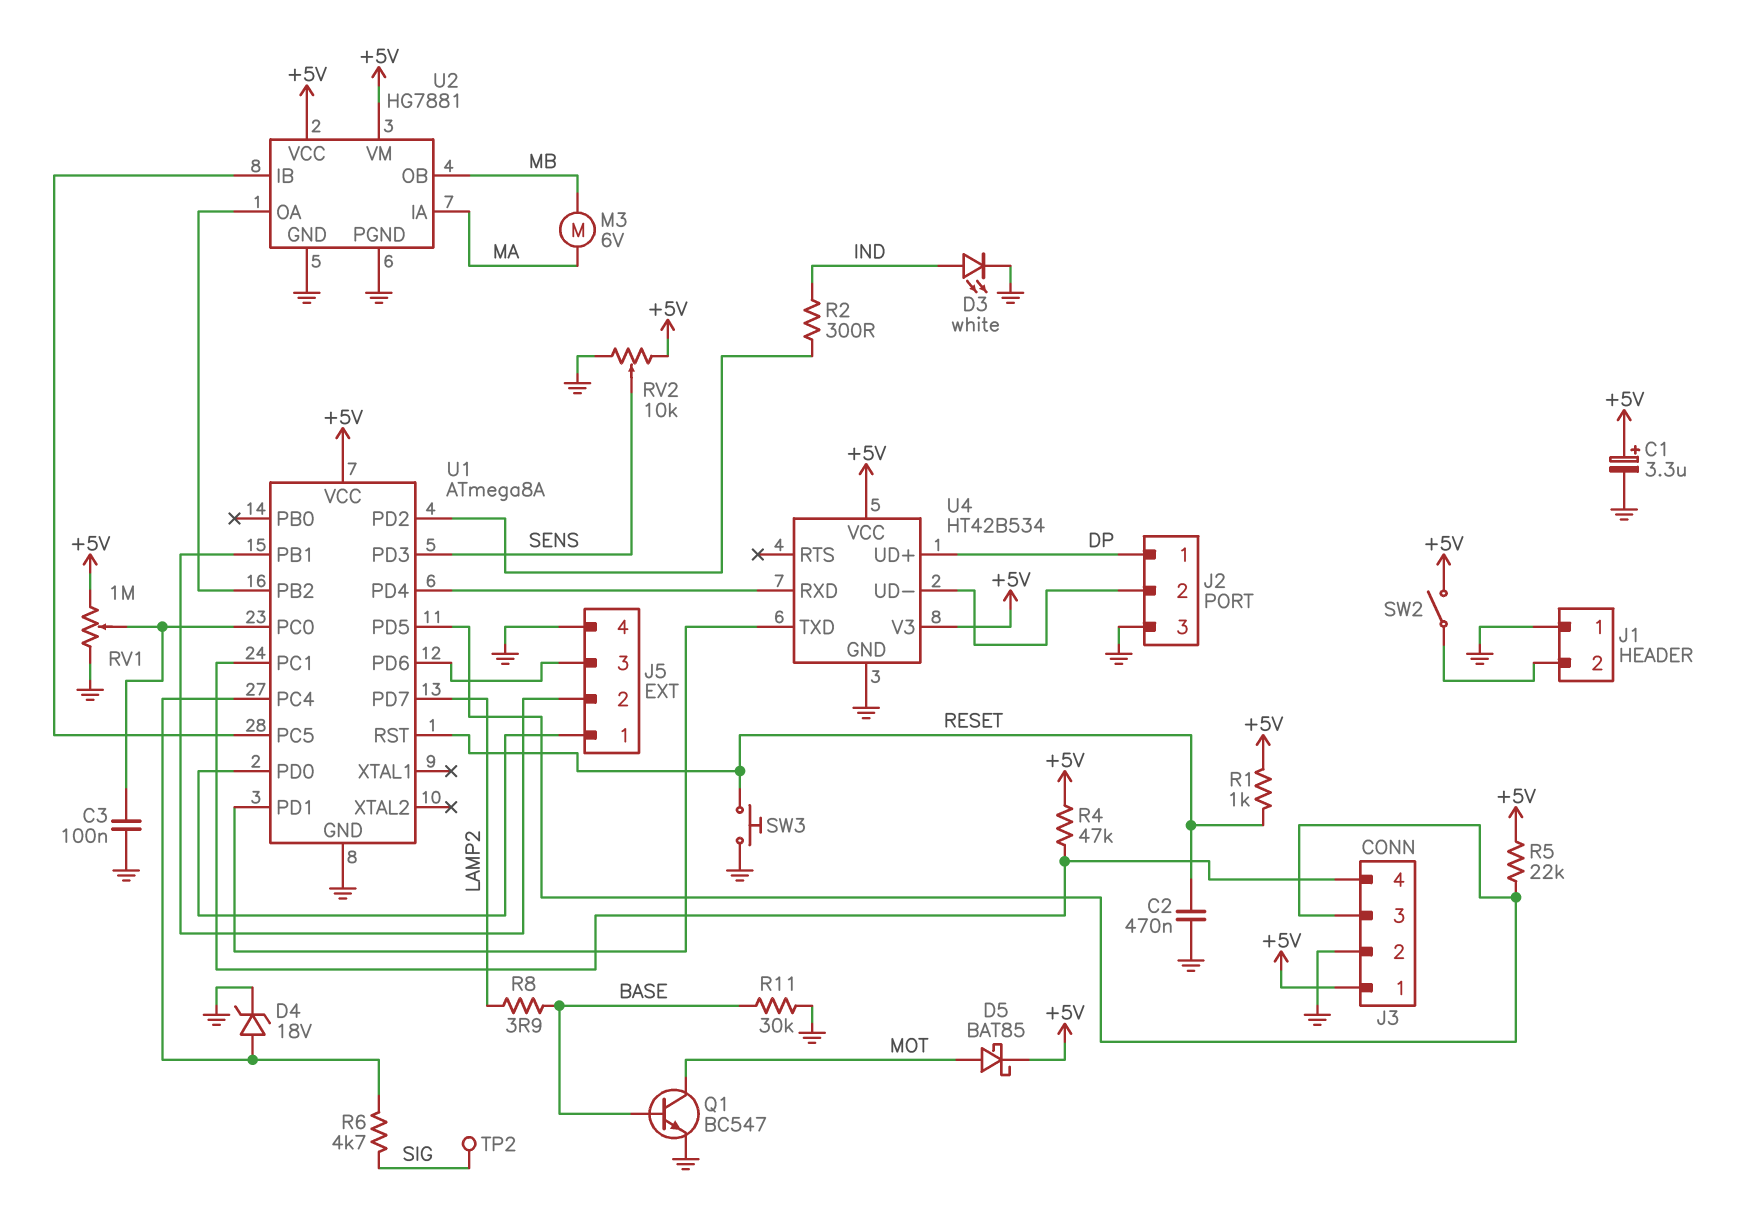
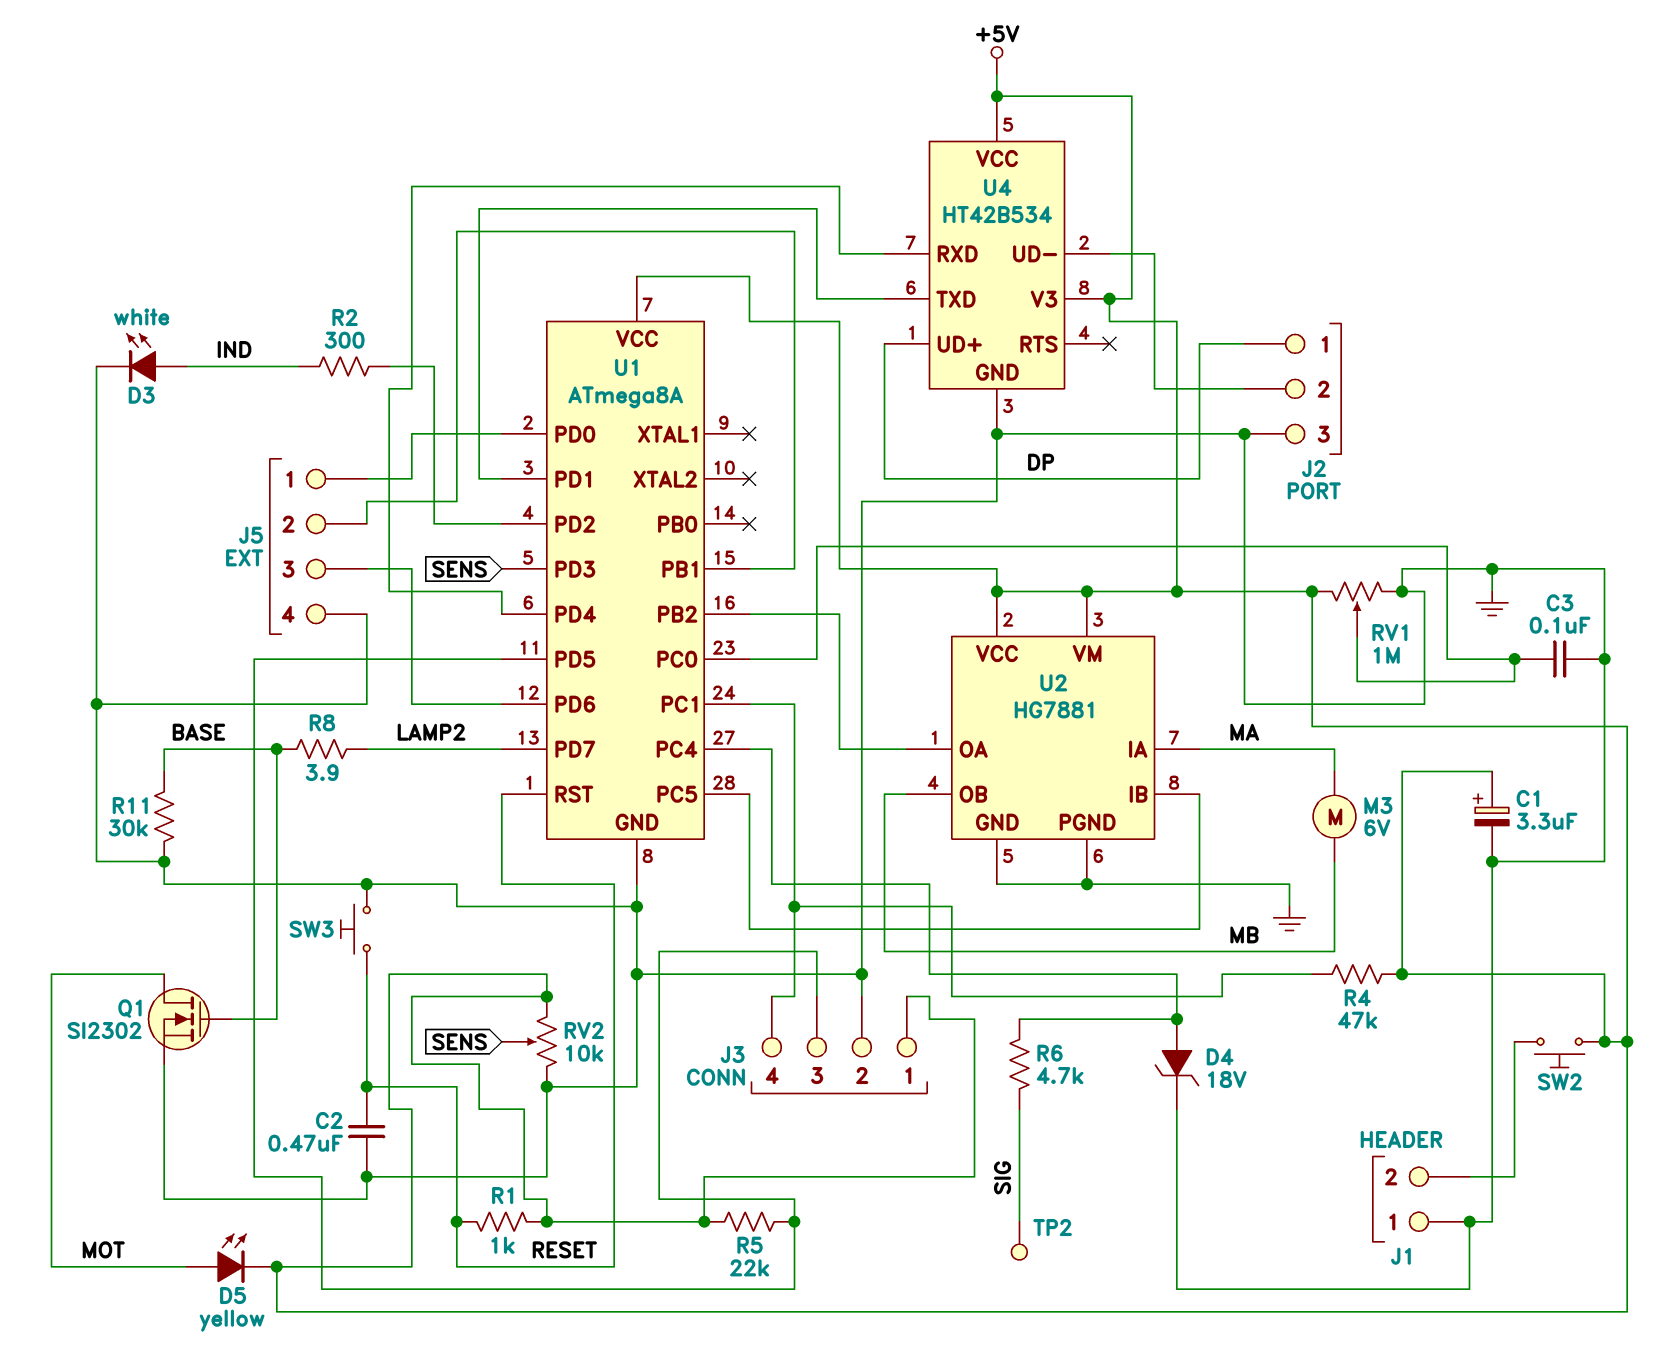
D5: schottky BAT85 (A MOT, K +5V) -> LED yellow (A MOT, K +5V)
Q1: NPN BC547 (B BASE, C MOT, E GND) -> NMOS SI2302 (G BASE, D MOT, S GND)
SW2: switch (+5V, J1/2) -> button (+5V, J1/2)

